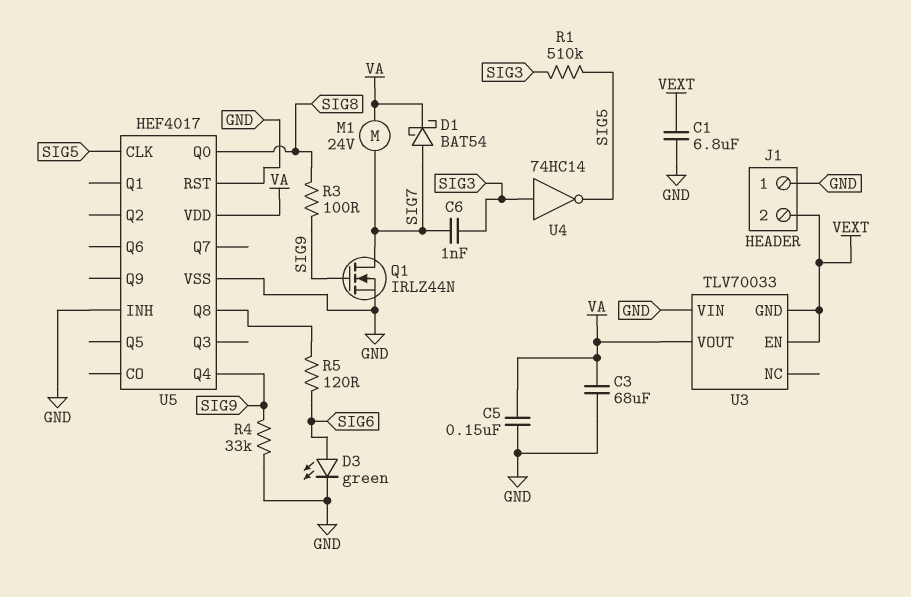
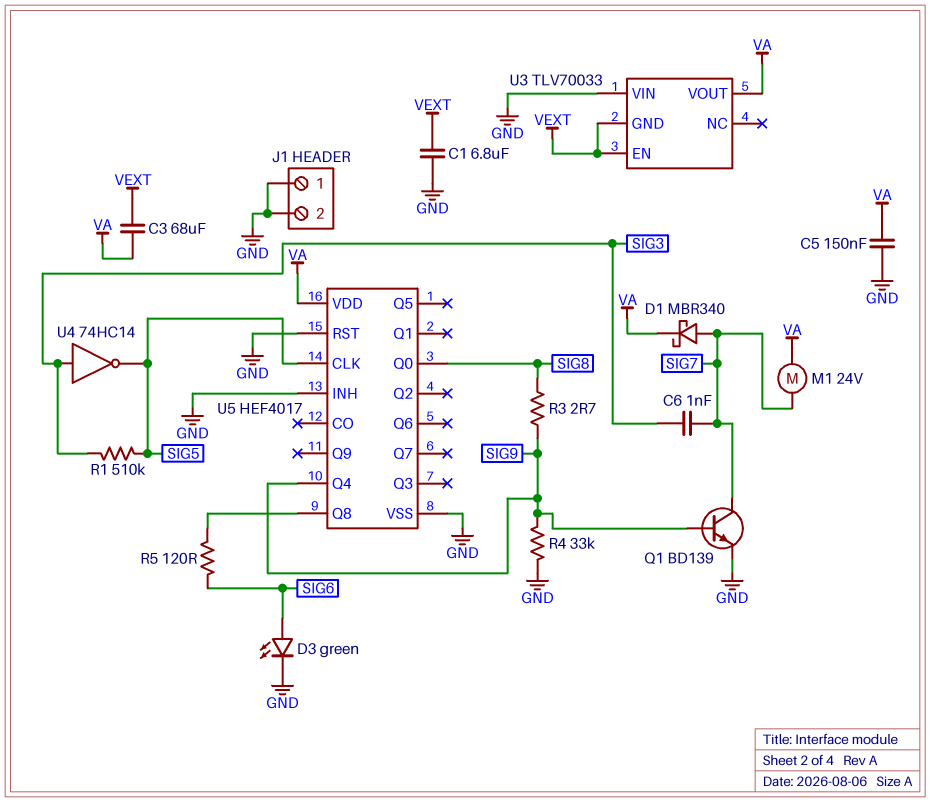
C3: 68uF (GND, VA) -> 68uF (VA, VEXT)
D1: schottky BAT54 (A SIG7, K VA) -> schottky MBR340 (A SIG7, K VA)
J1 pin 2: VEXT -> GND
Q1: NMOS IRLZ44N (G SIG9, D SIG7, S GND) -> NPN BD139 (B SIG9, C SIG7, E GND)
R3: 100 (SIG8, SIG9) -> 2.7 (SIG8, SIG9)

